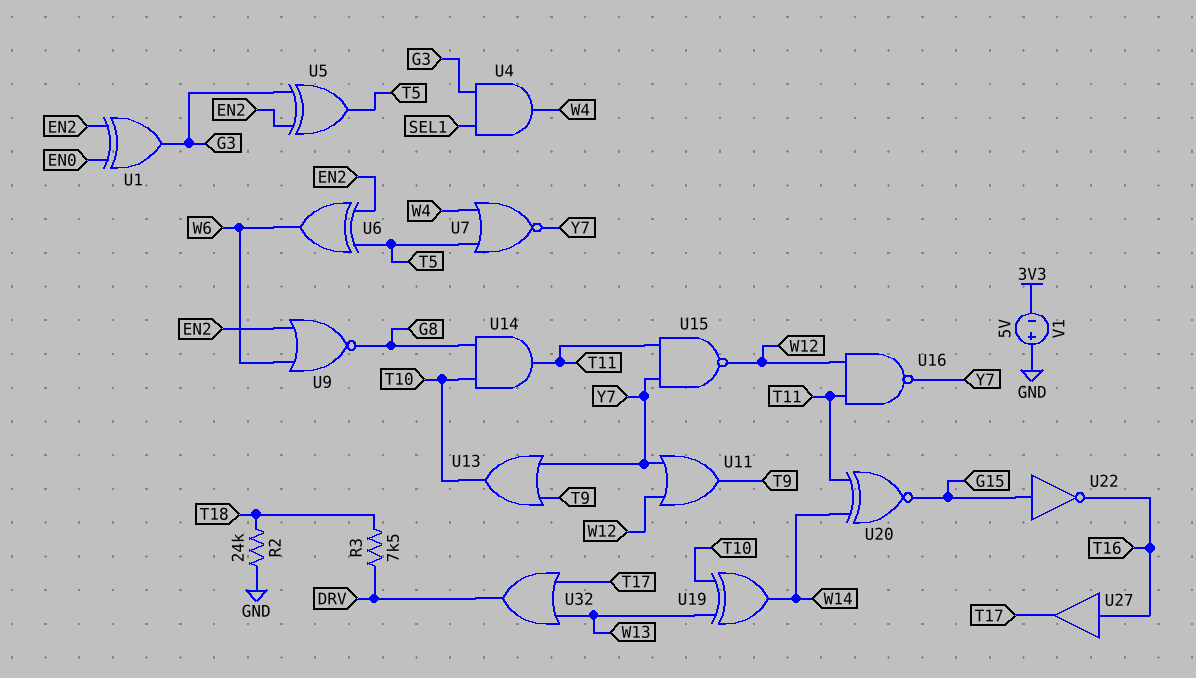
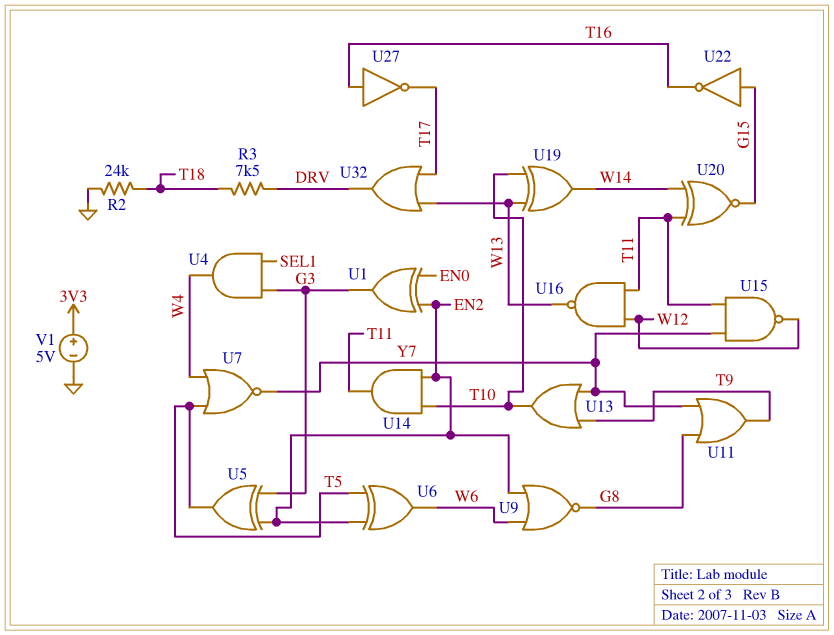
U11: OR (in W12, in Y7, out T9) -> OR (in G8, in Y7, out T9)
U14: AND (in G8, in T10, out T11) -> AND (in EN2, in T10, out T11)
U16: NAND (in T11, in W12, out Y7) -> NAND (in T11, in W12, out W13)
U27: buffer (in T16, out T17) -> NOT (in T16, out T17)
V1: 5V (plus GND, minus 3V3) -> 5V (plus 3V3, minus GND)

